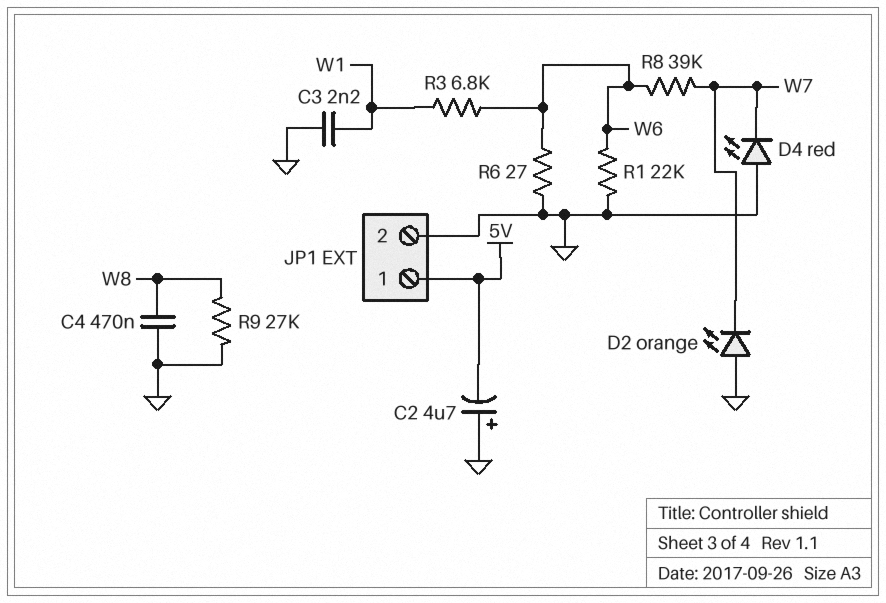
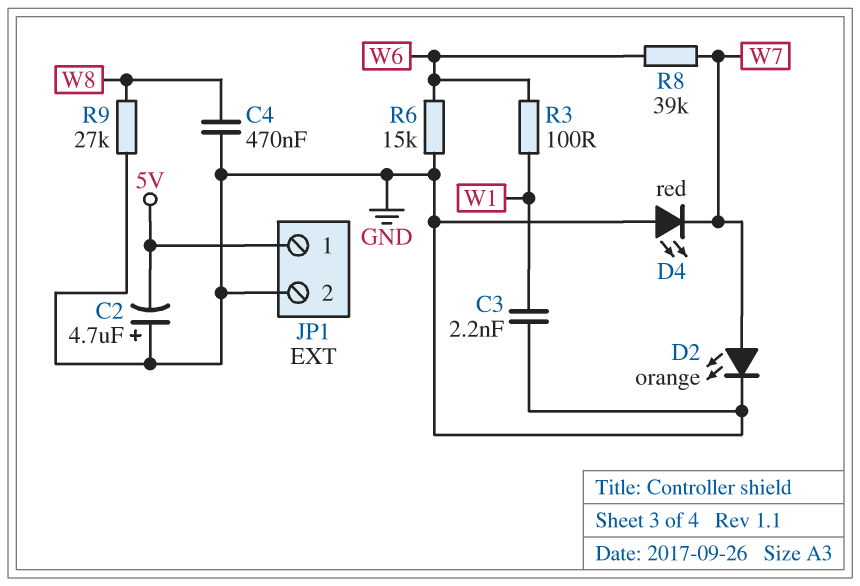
D2: LED orange (A GND, K W7) -> LED orange (A W7, K GND)
R1: 22k (GND, W6) -> none
R3: 6.8k (W1, W6) -> 100 (W1, W6)
R6: 27 (GND, W6) -> 15k (GND, W6)

